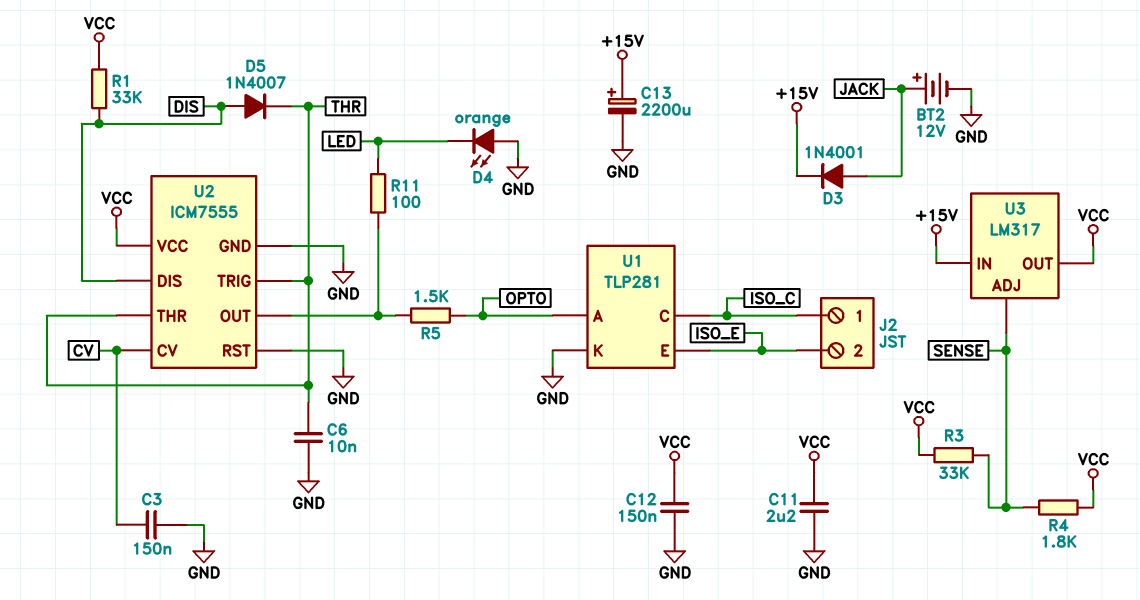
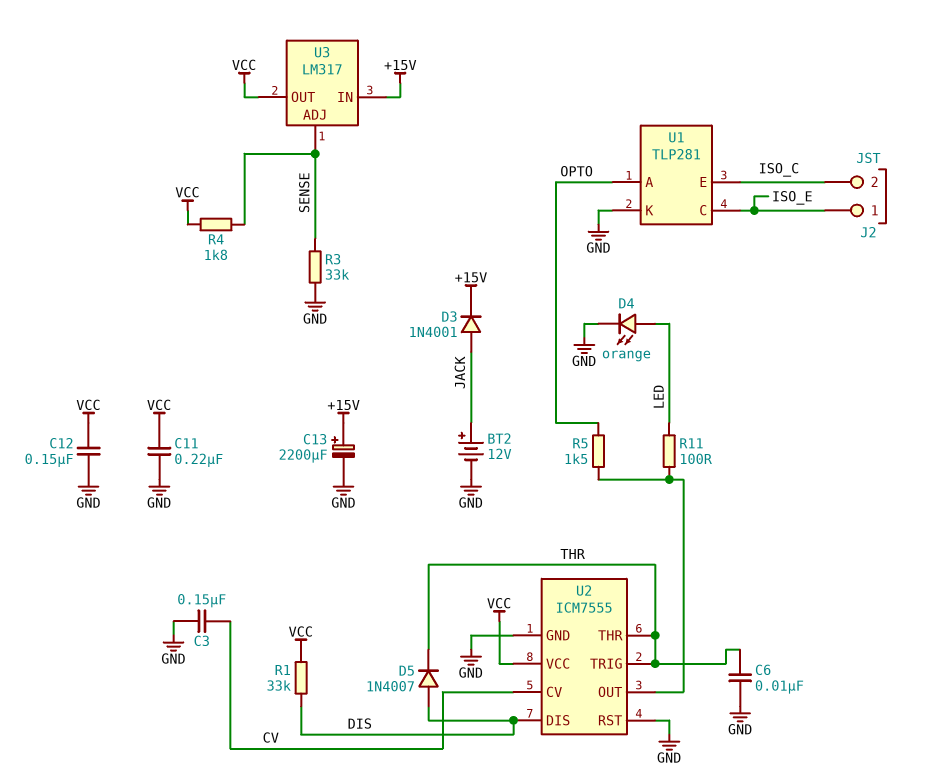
C11: 2.2uF (GND, VCC) -> 220nF (GND, VCC)
D4: LED orange (A GND, K LED) -> LED orange (A LED, K GND)
J2 pin 1: ISO_C -> ISO_E
J2 pin 2: ISO_E -> ISO_C
R3: 33k (SENSE, VCC) -> 33k (GND, SENSE)
U1 pin C: ISO_C -> ISO_E
U1 pin E: ISO_E -> ISO_C

